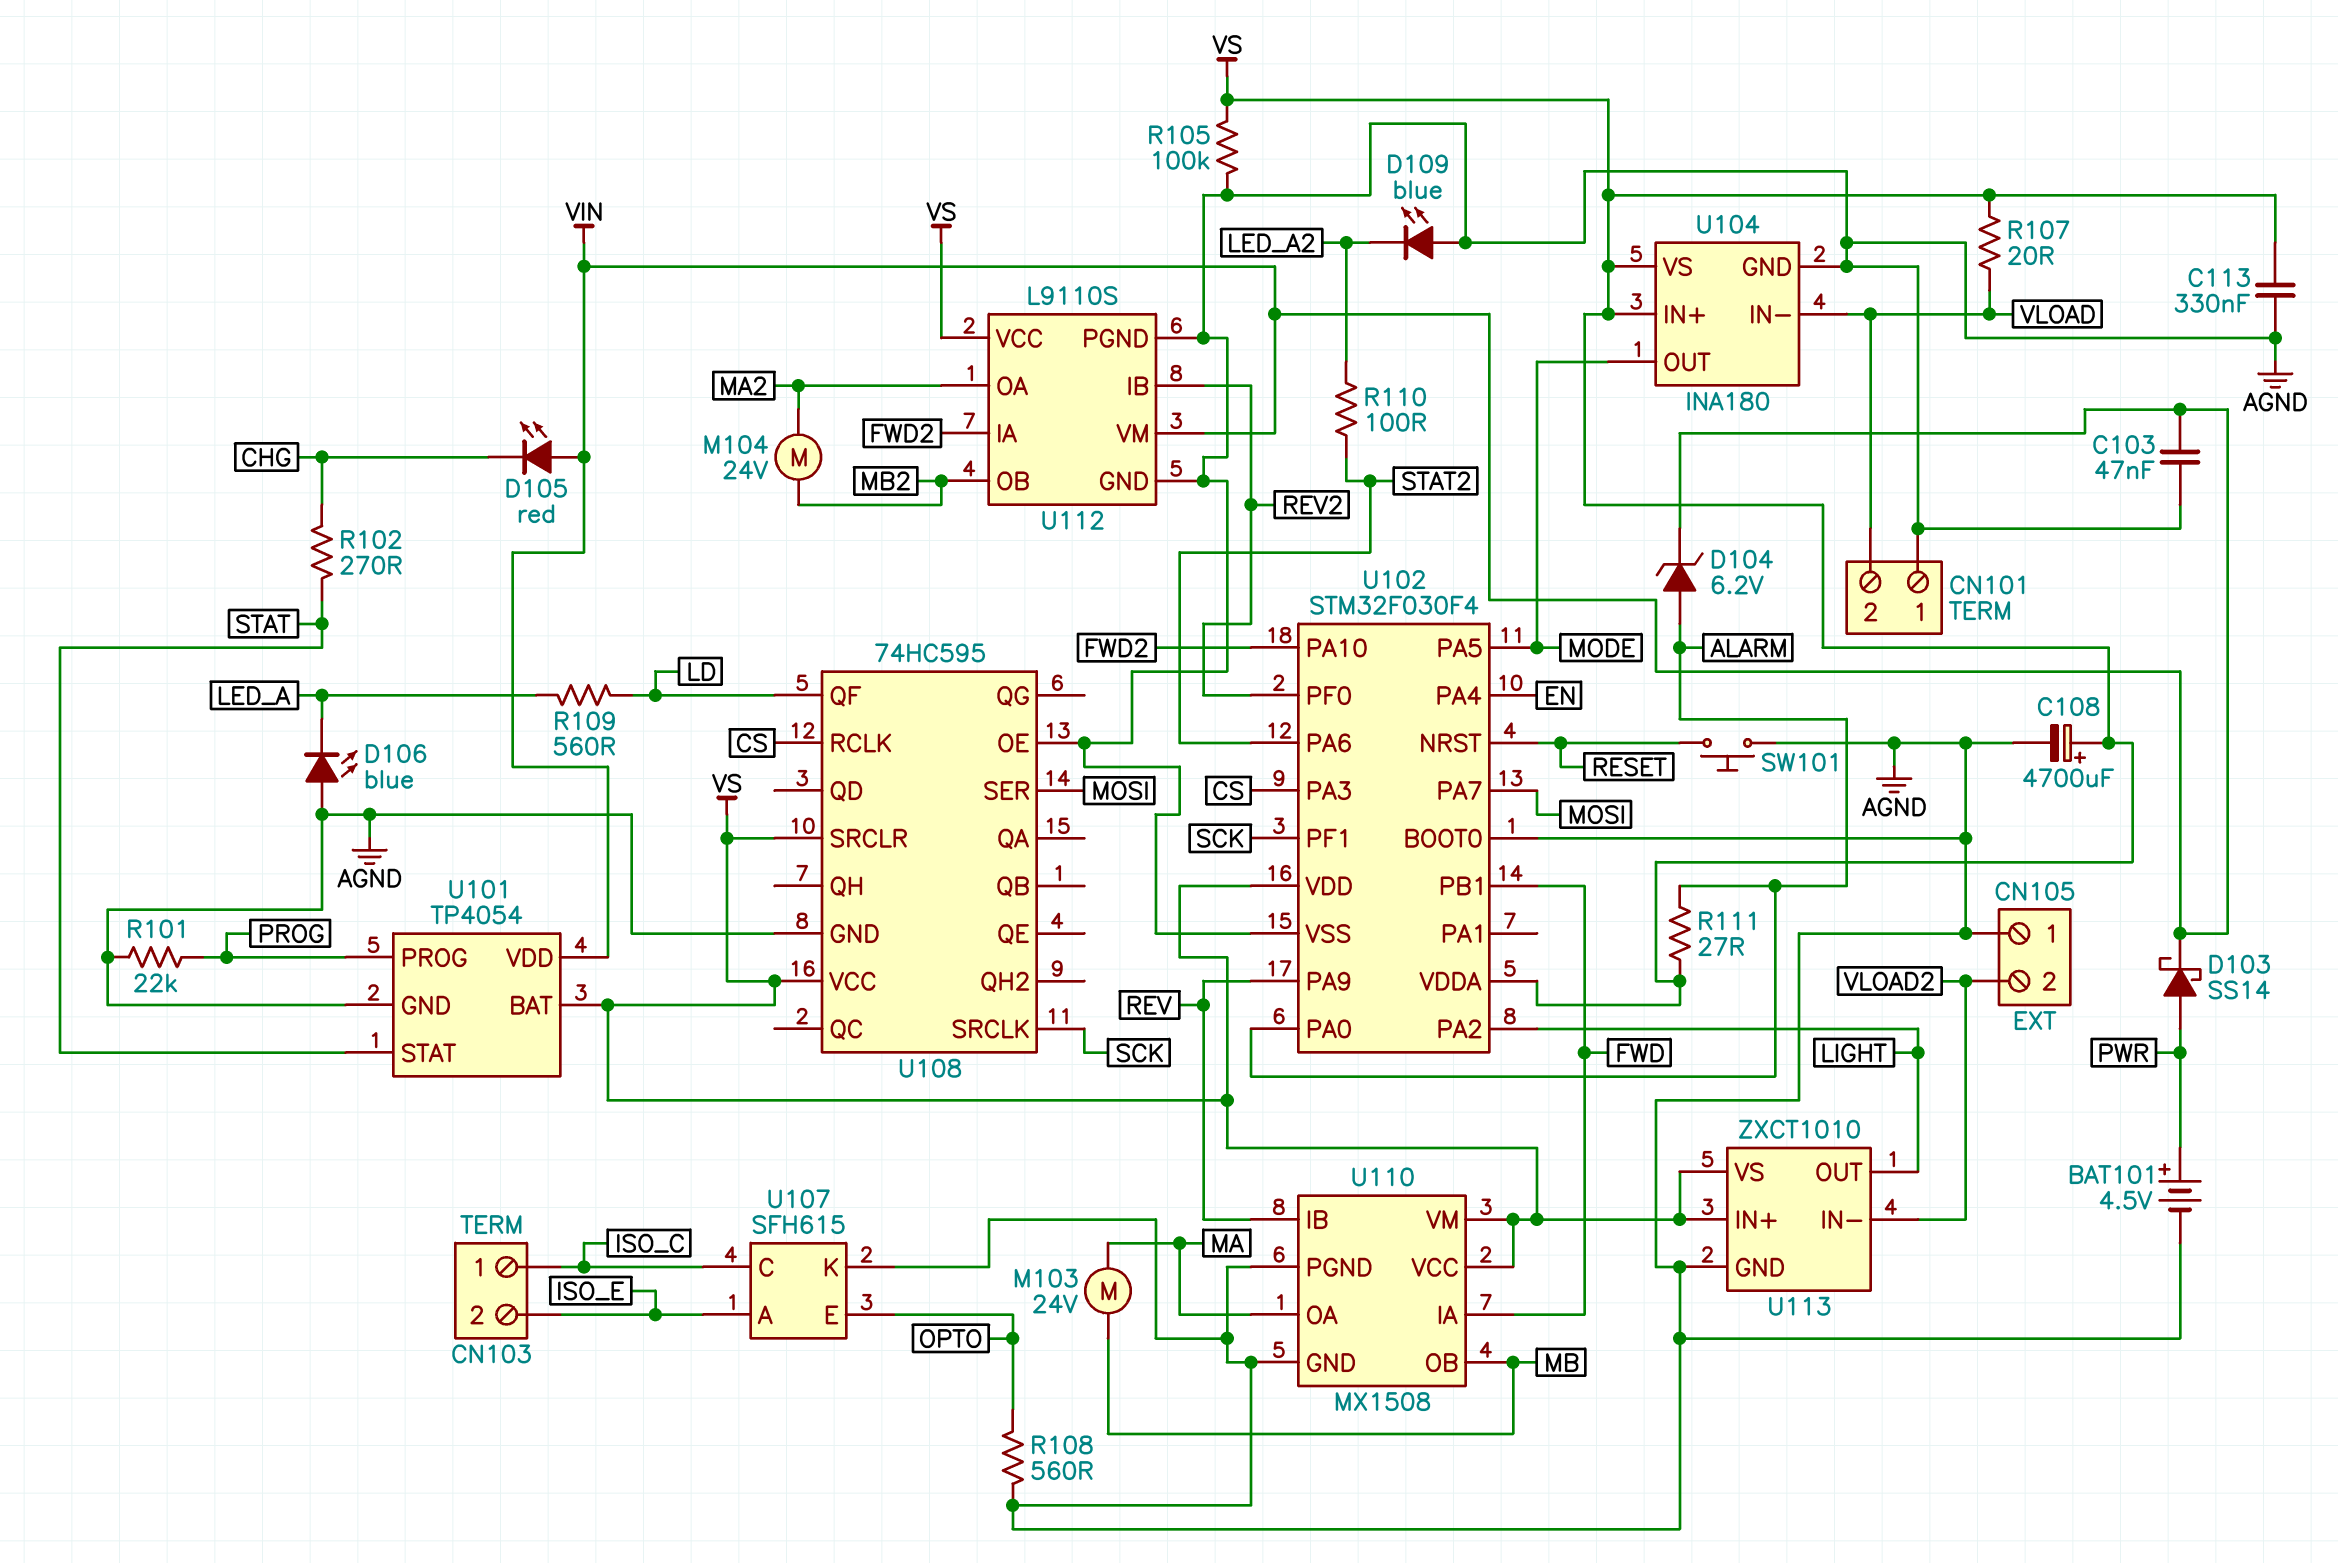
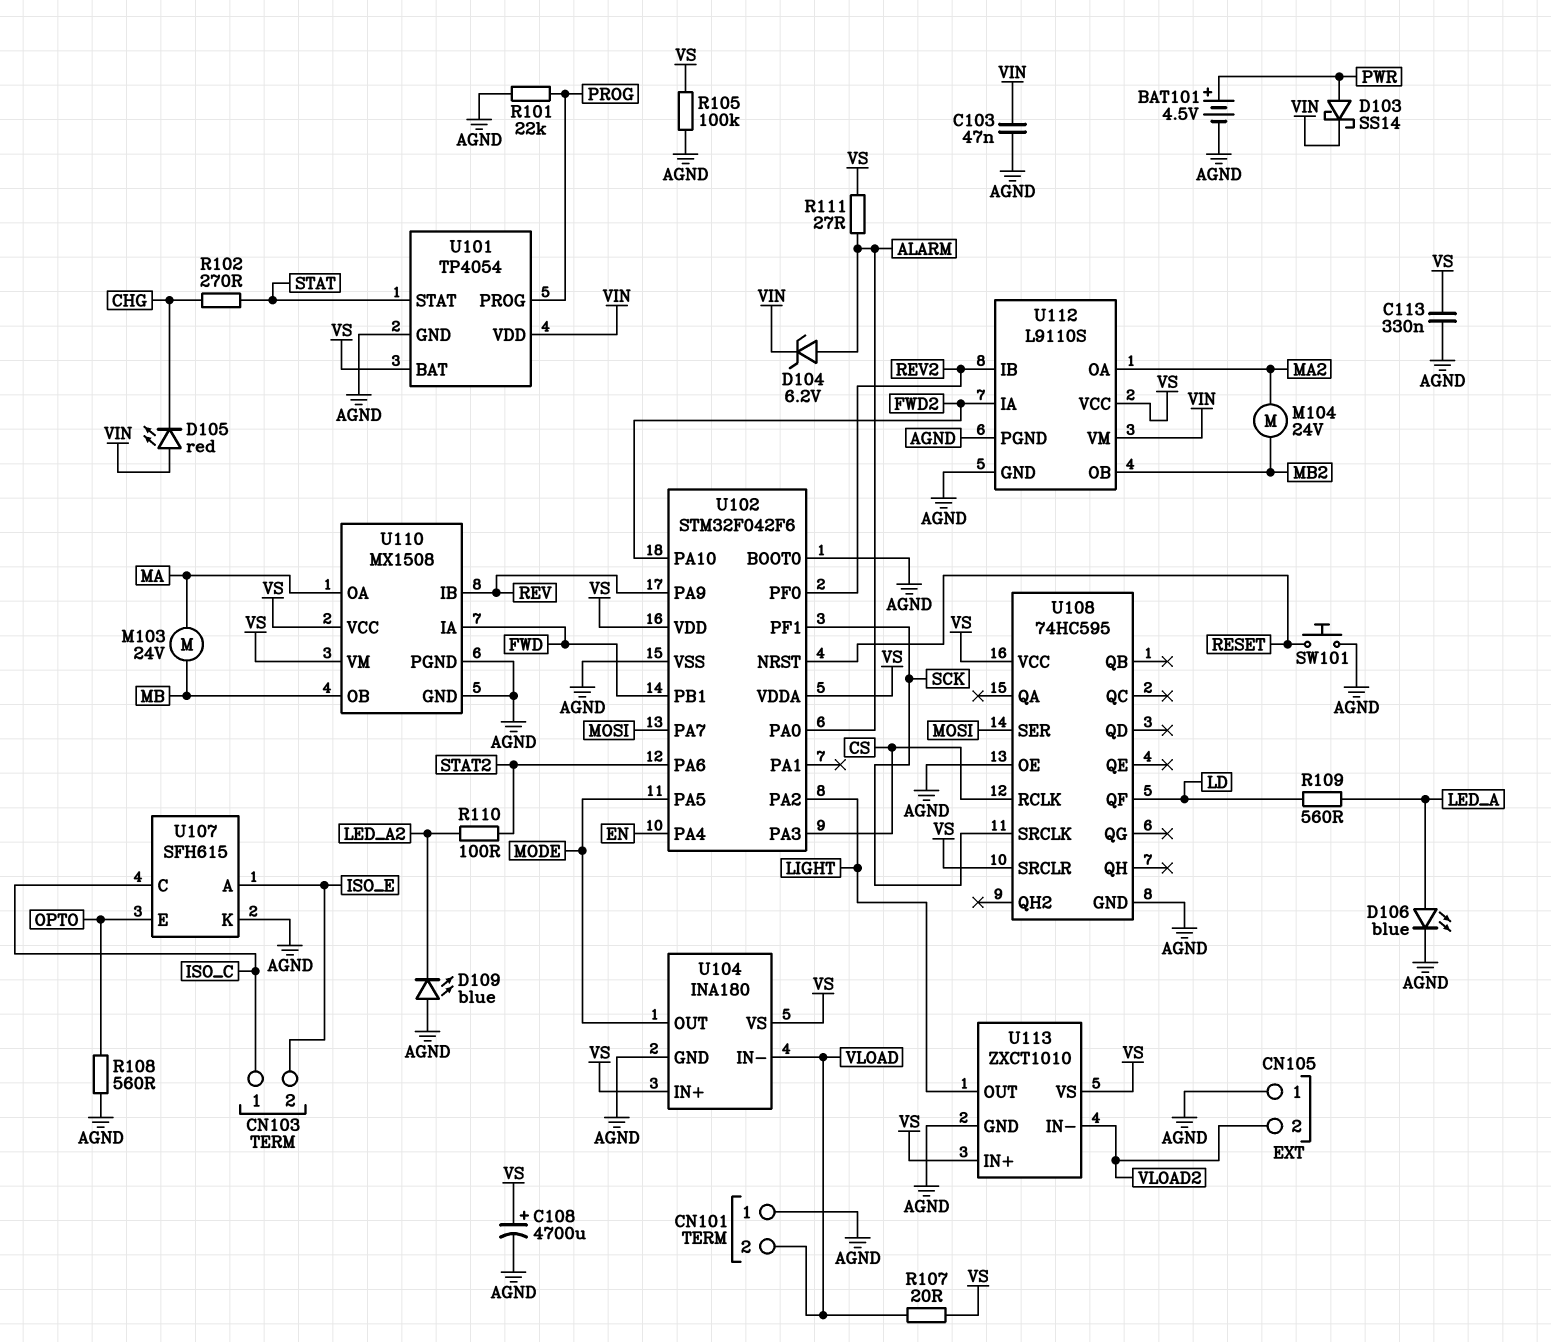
D106: LED blue (A AGND, K LED_A) -> LED blue (A LED_A, K AGND)
U102: STM32F030F4 -> STM32F042F6

